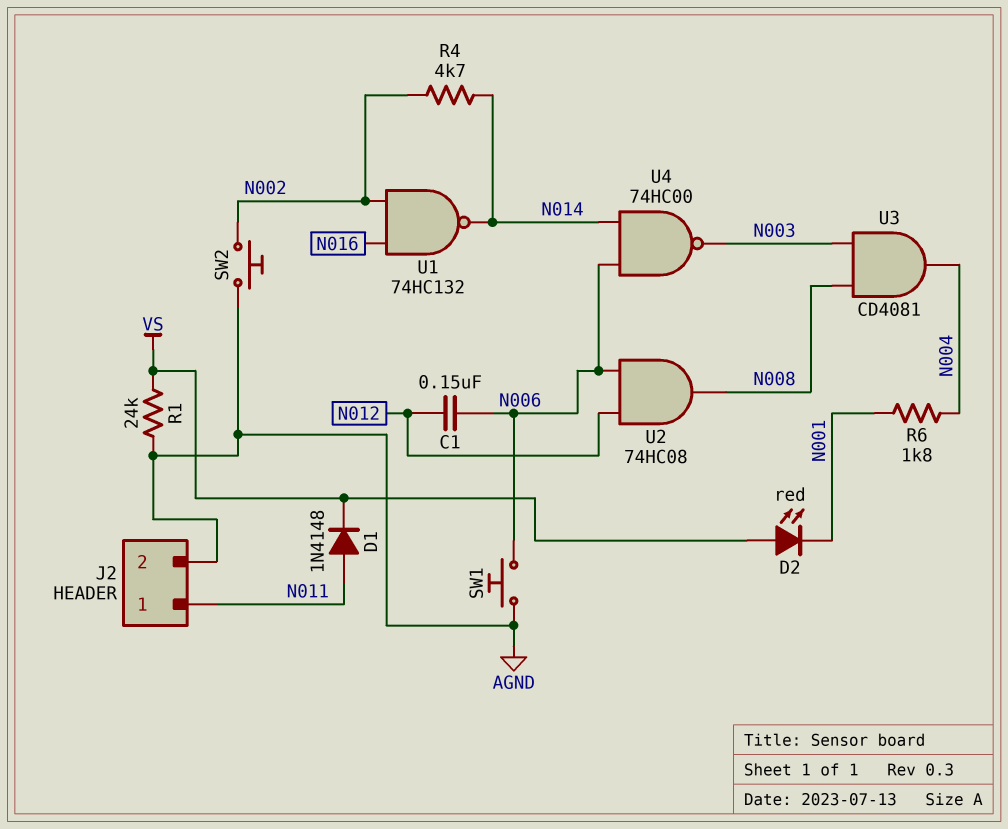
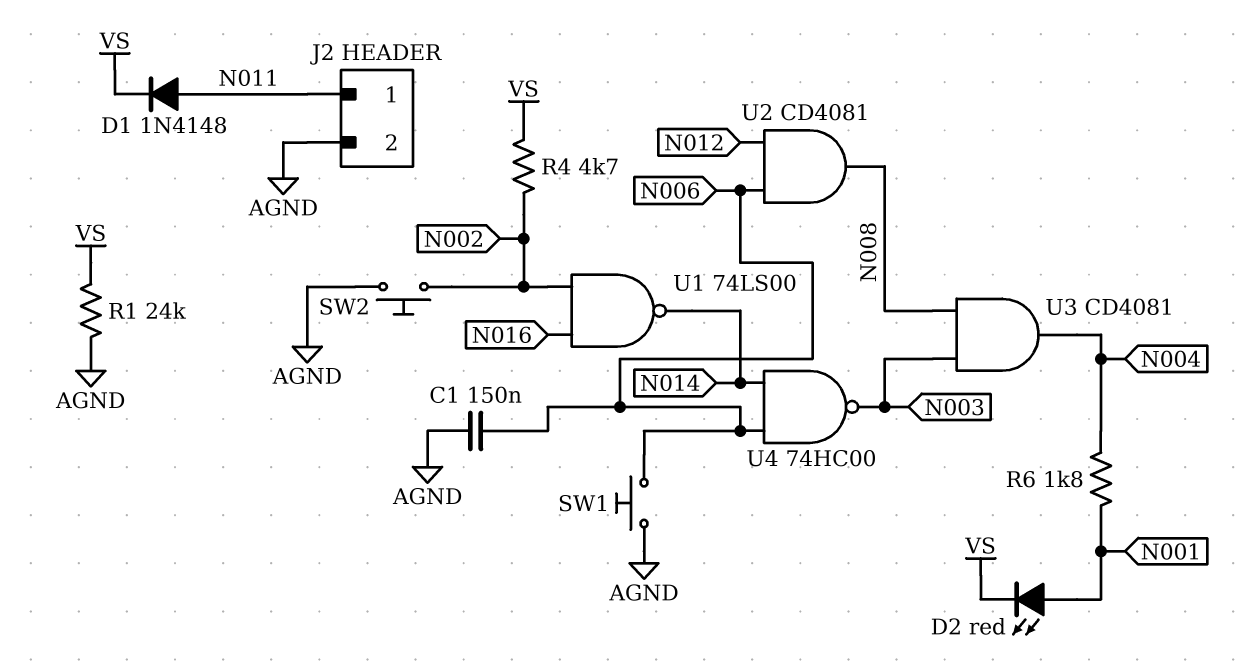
C1: 150nF (N006, N012) -> 150nF (AGND, N006)
D2: LED red (A VS, K N001) -> LED red (A N001, K VS)
R4: 4.7k (N002, N014) -> 4.7k (N002, VS)
U1: NAND 74HC132 (in N002, in N016, out N014) -> NAND 74LS00 (in N002, in N016, out N014)
U2: AND 74HC08 (in N006, in N012, out N008) -> AND CD4081 (in N006, in N012, out N008)

